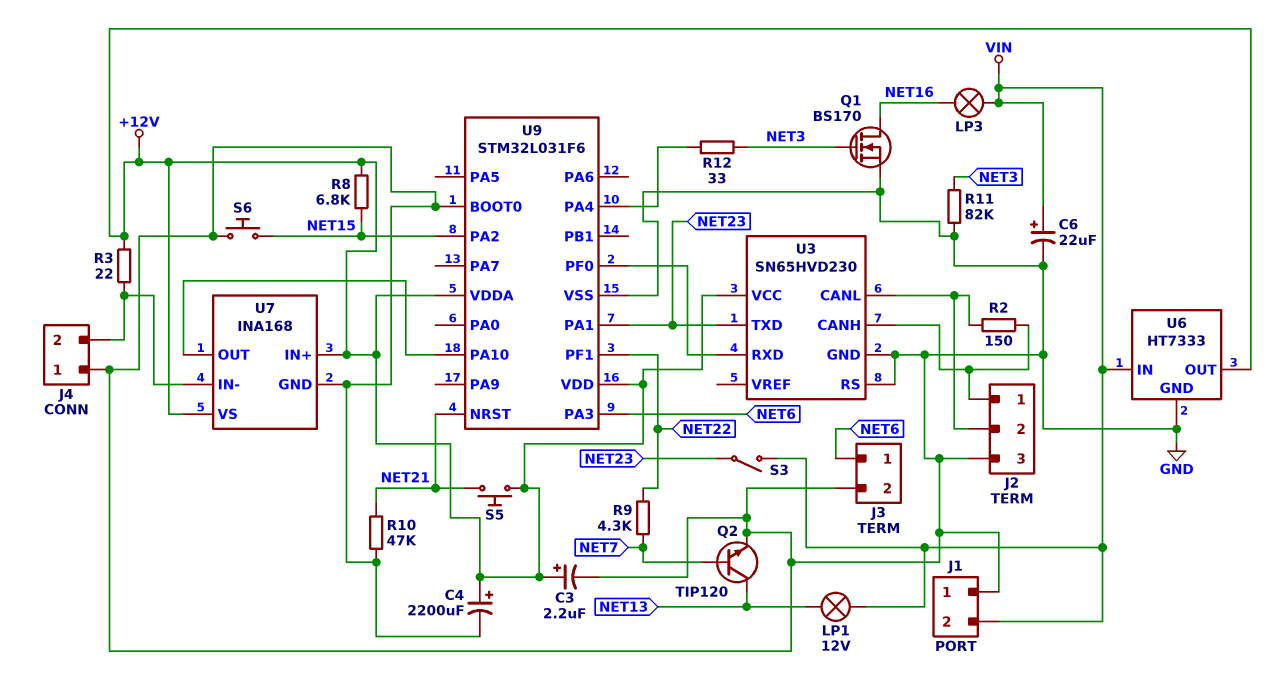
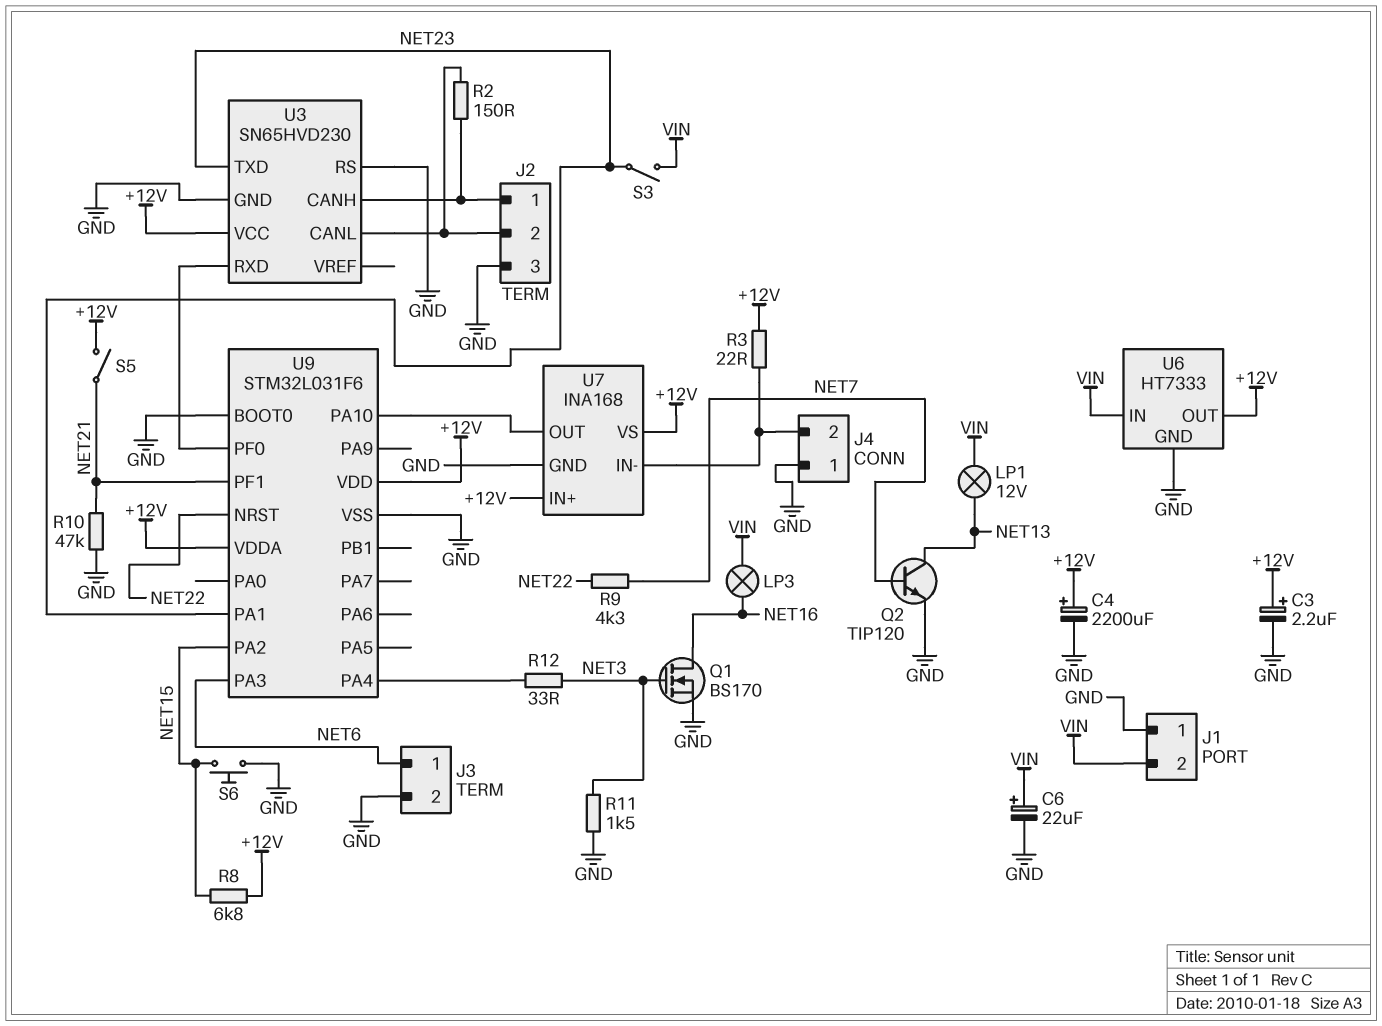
R11: 82k (GND, NET3) -> 1.5k (GND, NET3)
S5: button (+12V, NET21) -> switch (+12V, NET21)
U9 pin NRST: NET21 -> NET22
U9 pin PF1: NET22 -> NET21

